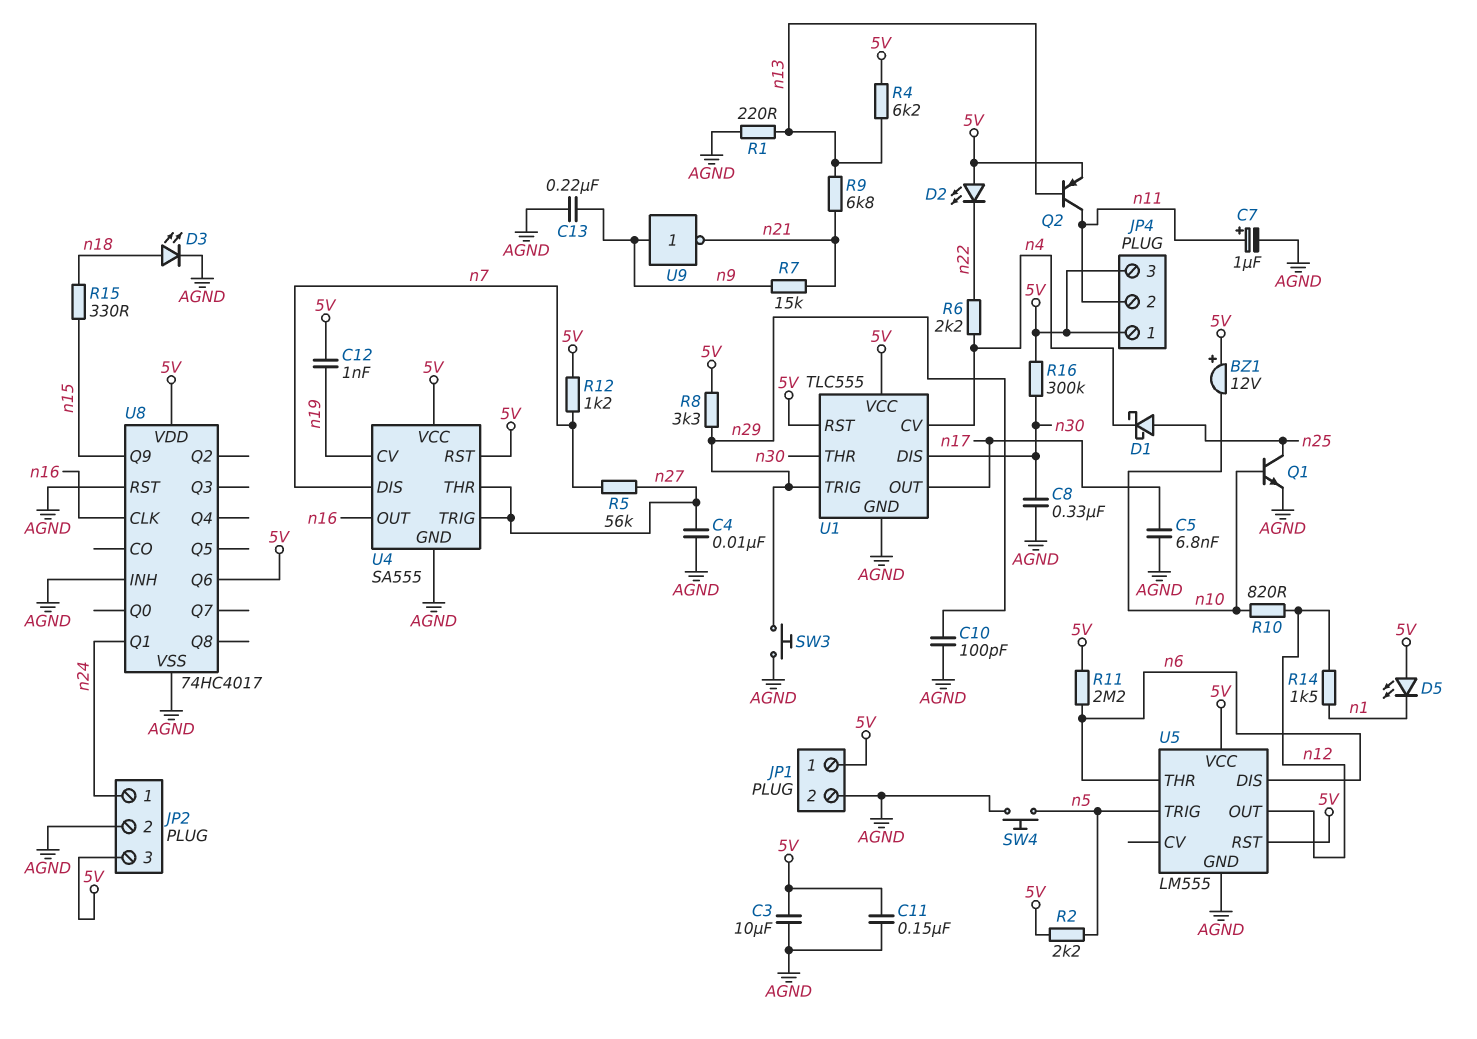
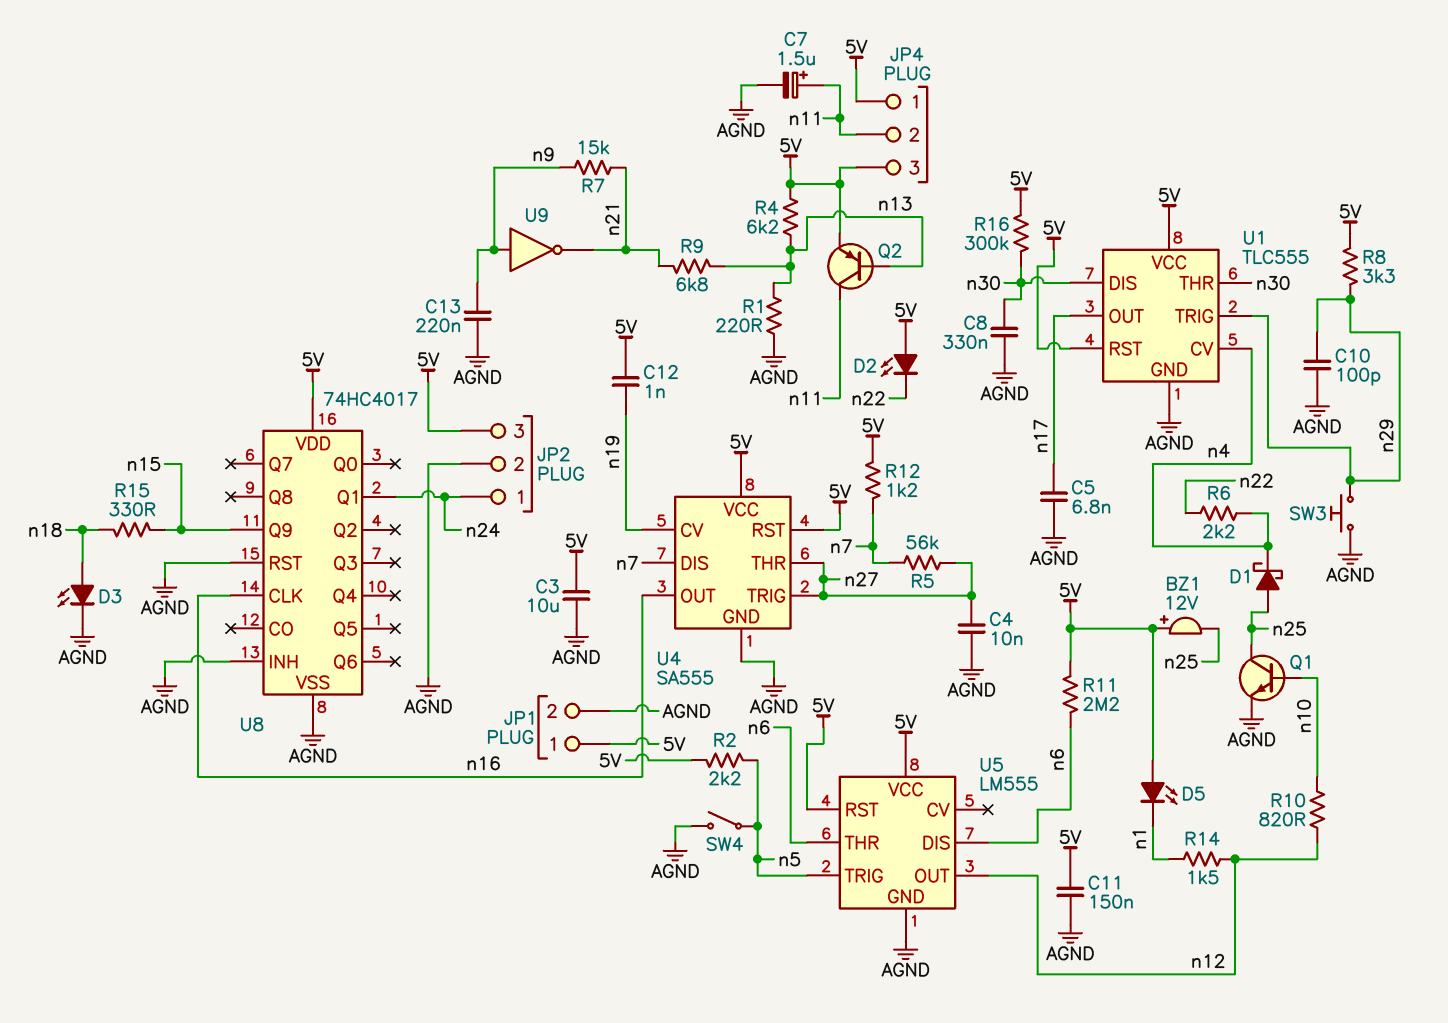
BZ1: buzzer 12V (plus 5V, minus n10) -> buzzer 12V (plus 5V, minus n25)
C7: 1uF (plus n11, minus AGND) -> 1.5uF (plus n11, minus AGND)
SW4: button (AGND, n5) -> switch (AGND, n5)
U8 pin Q6: 5V -> none

